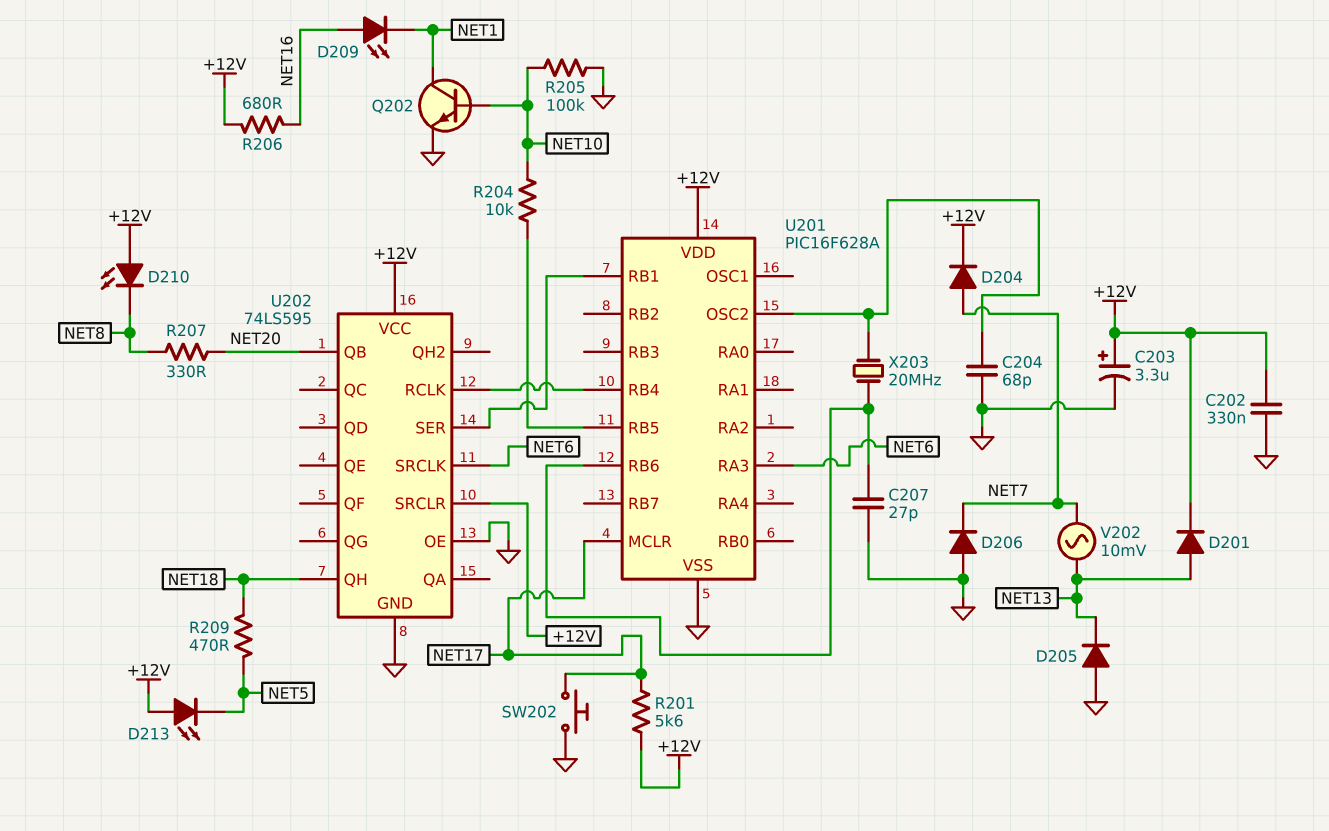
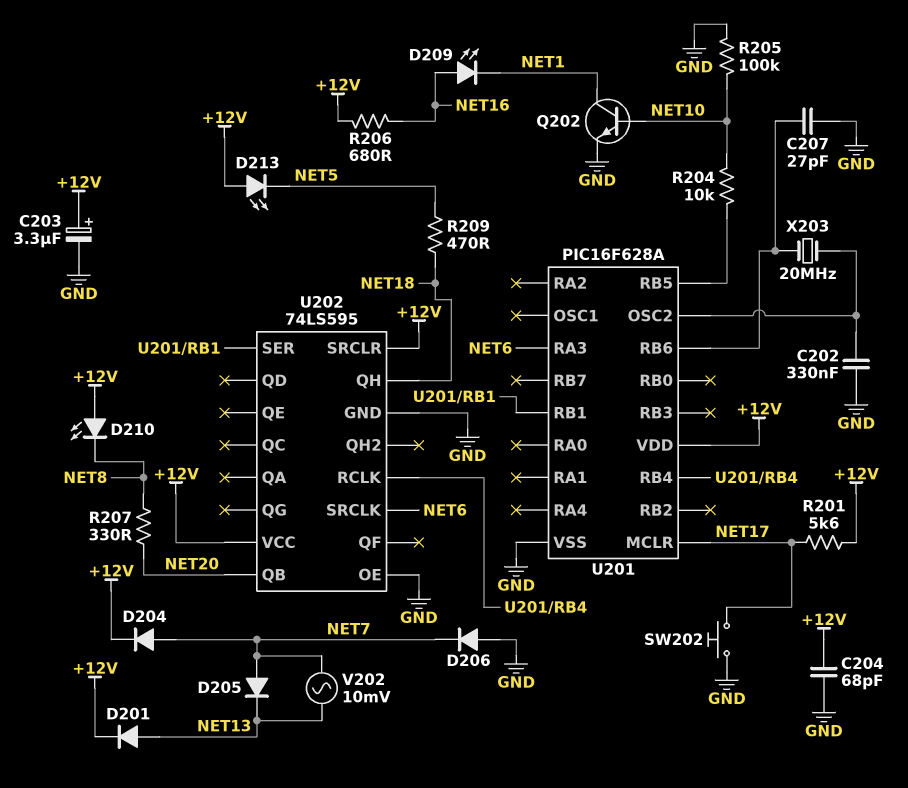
C202: 330nF (+12V, GND) -> 330nF (GND, U201/OSC2)
C204: 68pF (GND, U201/OSC2) -> 68pF (+12V, GND)
D205: diode (A GND, K NET13) -> diode (A NET7, K NET13)

